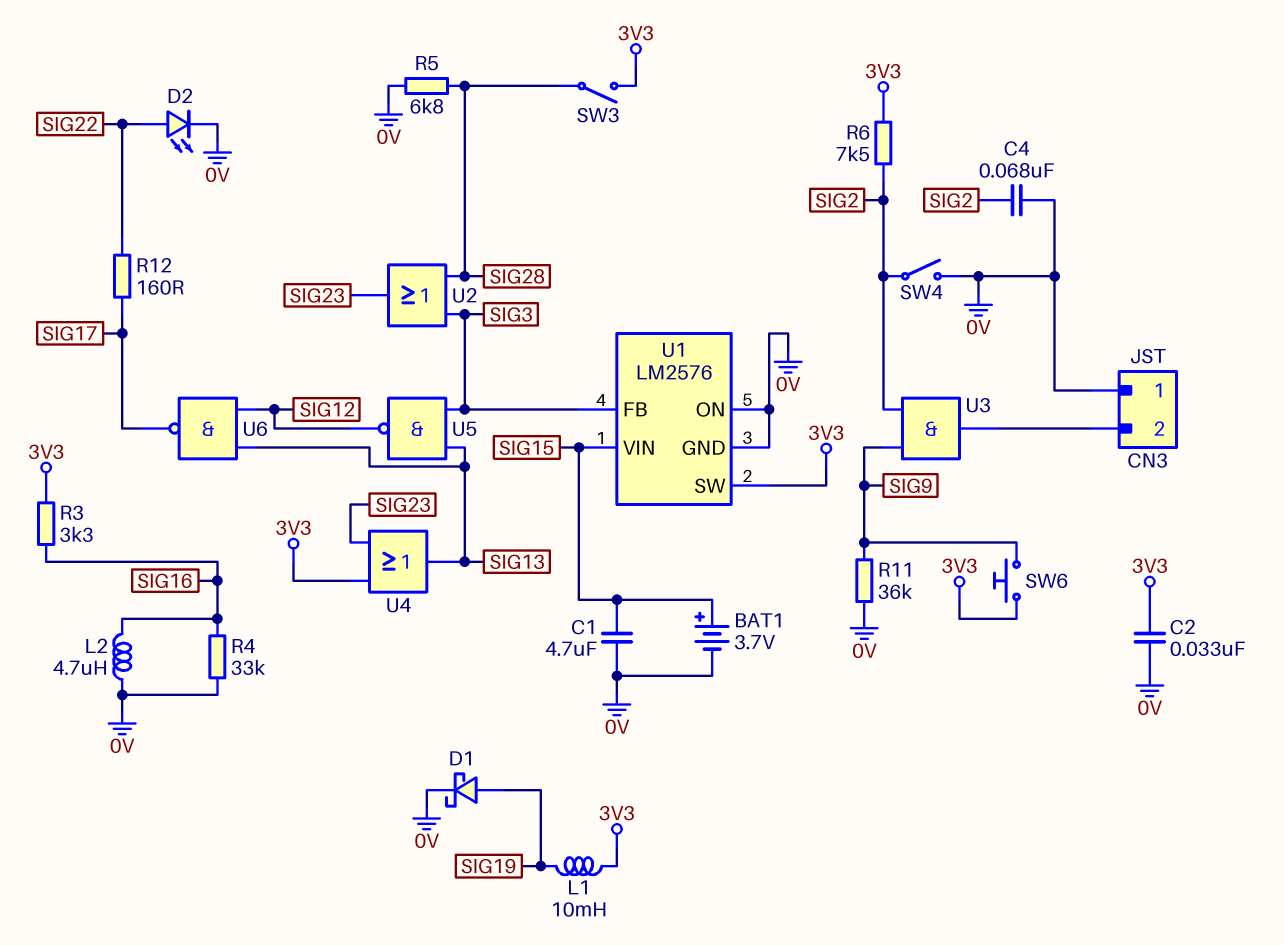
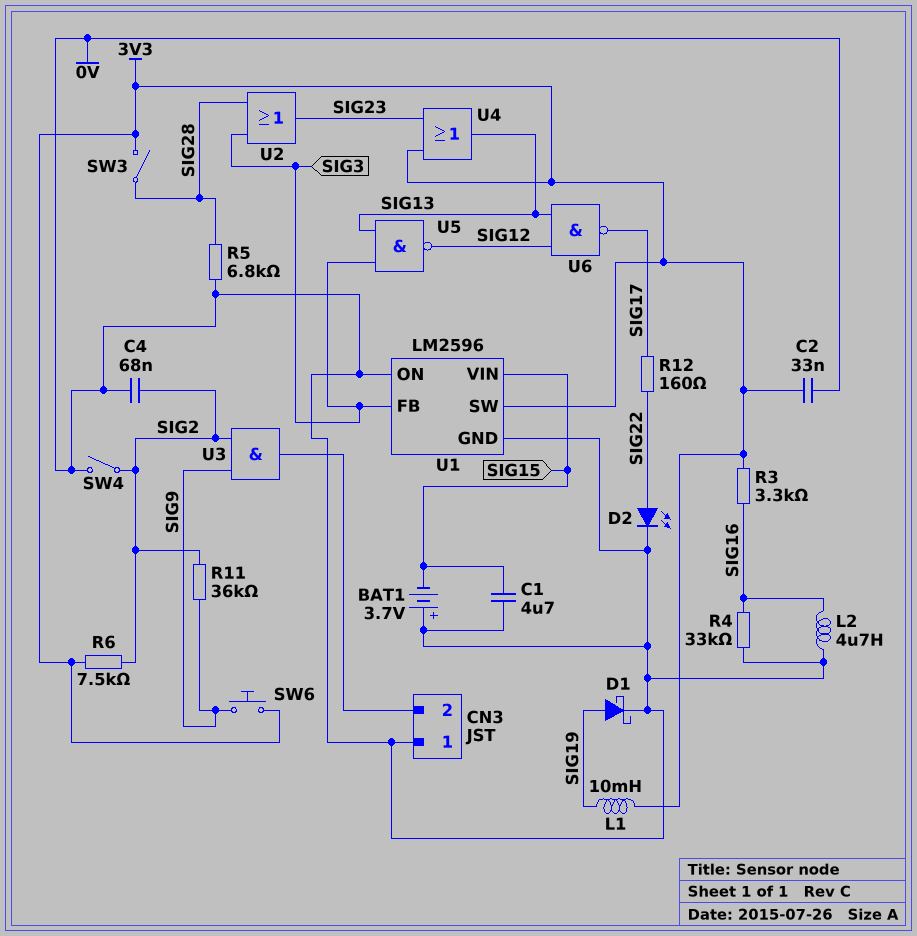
BAT1: 3.7V (plus SIG15, minus 0V) -> 3.7V (plus 0V, minus SIG15)
R11: 36k (0V, SIG9) -> 36k (SIG2, SIG9)
U1: LM2576 -> LM2596

